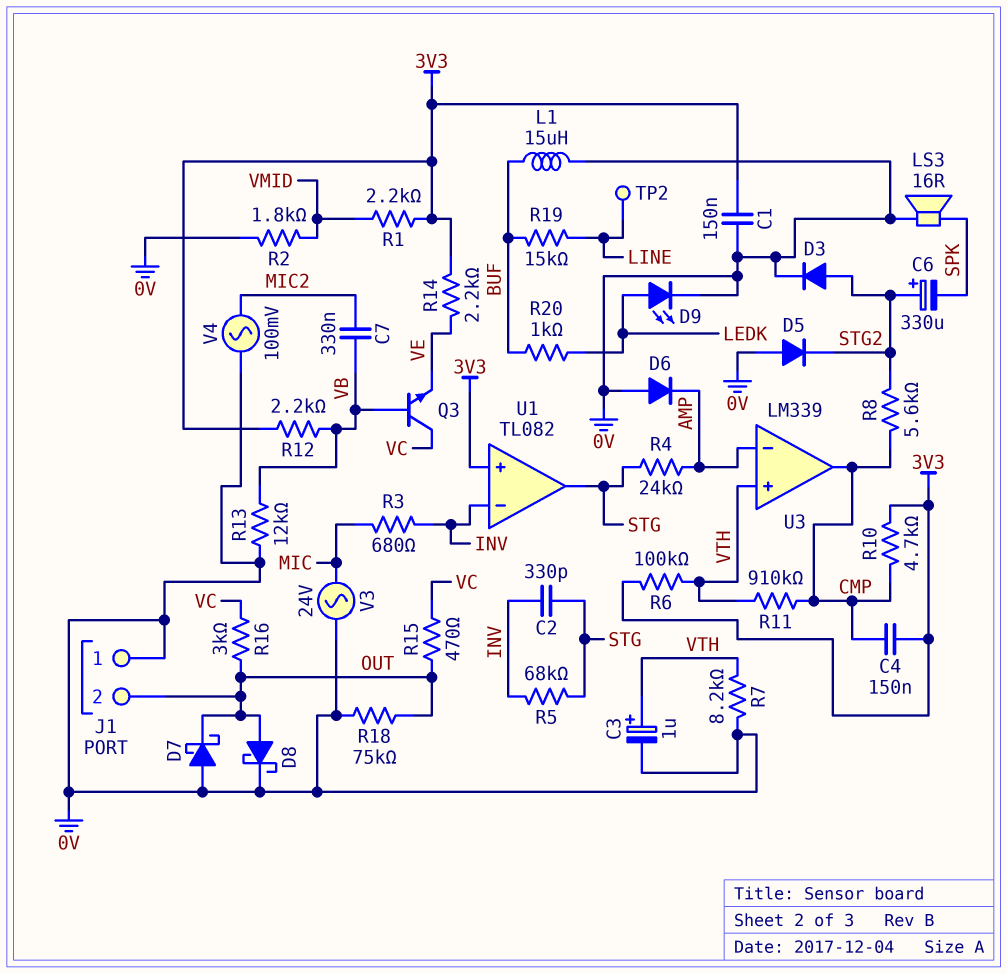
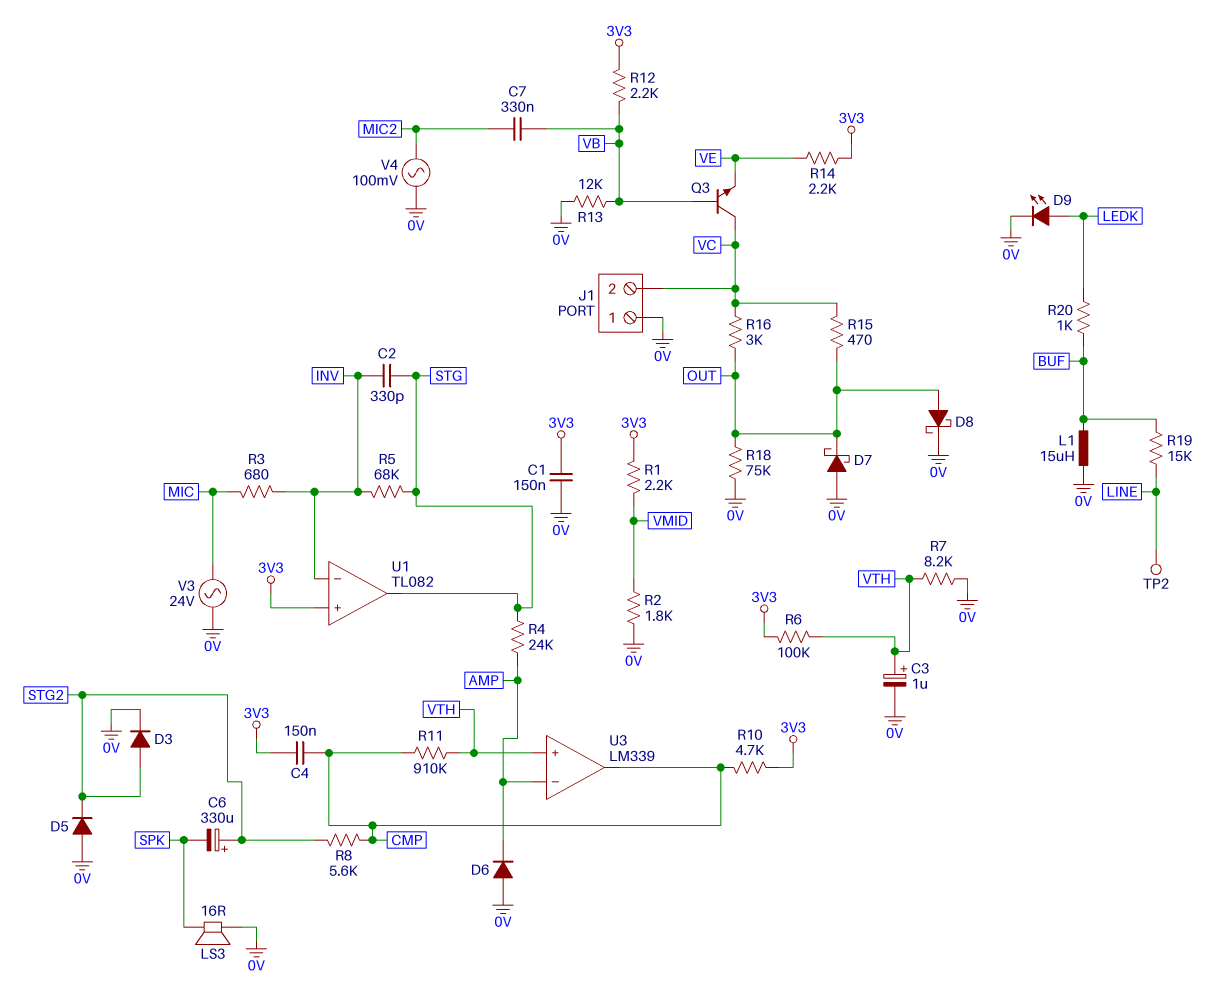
J1 pin 2: OUT -> VC

